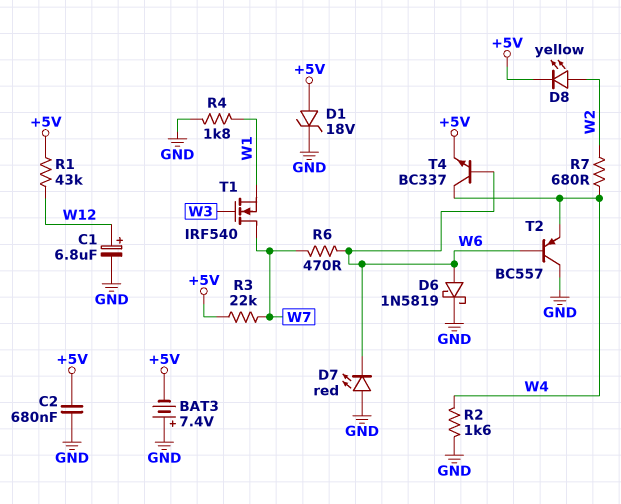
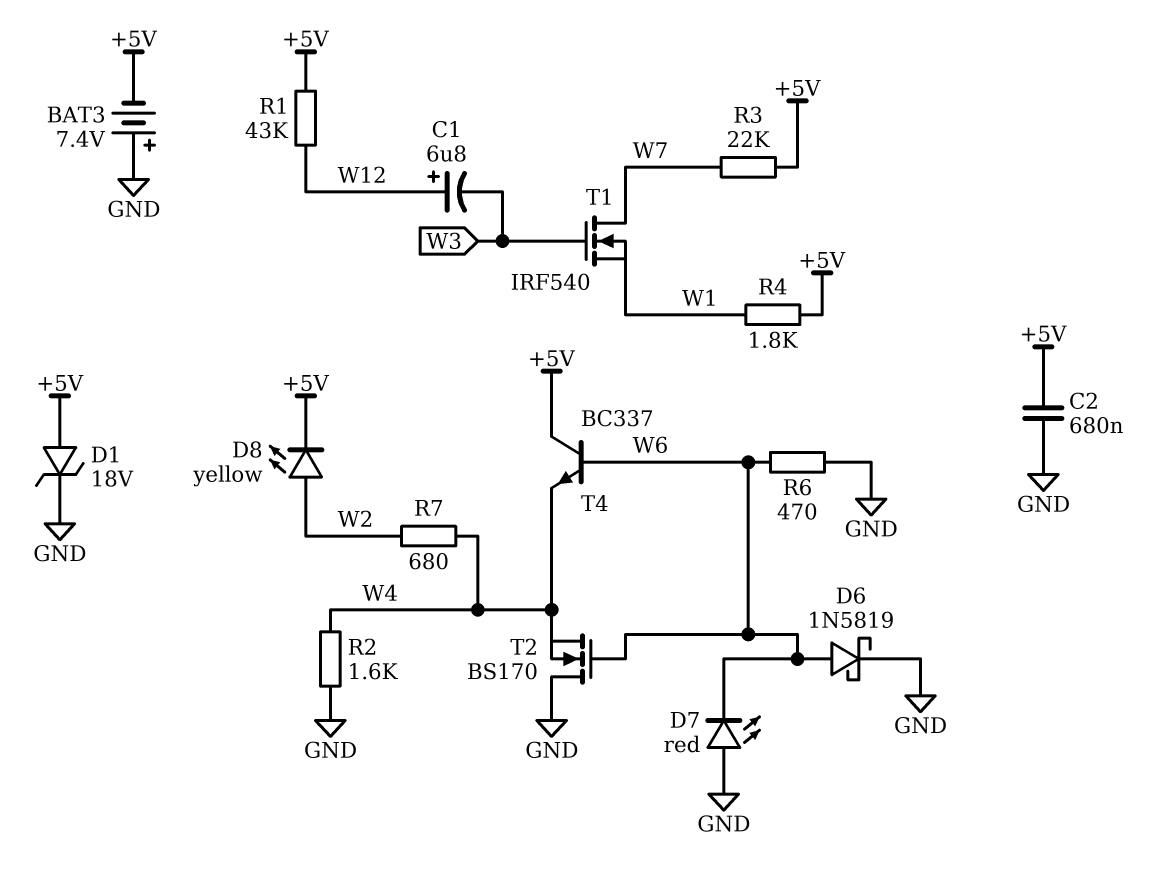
C1: 6.8uF (plus W12, minus GND) -> 6.8uF (plus W12, minus W3)
R4: 1.8k (GND, W1) -> 1.8k (+5V, W1)
R6: 470 (W6, W7) -> 470 (GND, W6)
T2: PNP BC557 (B W6, C GND, E W4) -> NMOS BS170 (G W6, D GND, S W4)
T4: NPN BC337 (B W6, C W4, E +5V) -> NPN BC337 (B W6, C +5V, E W4)

